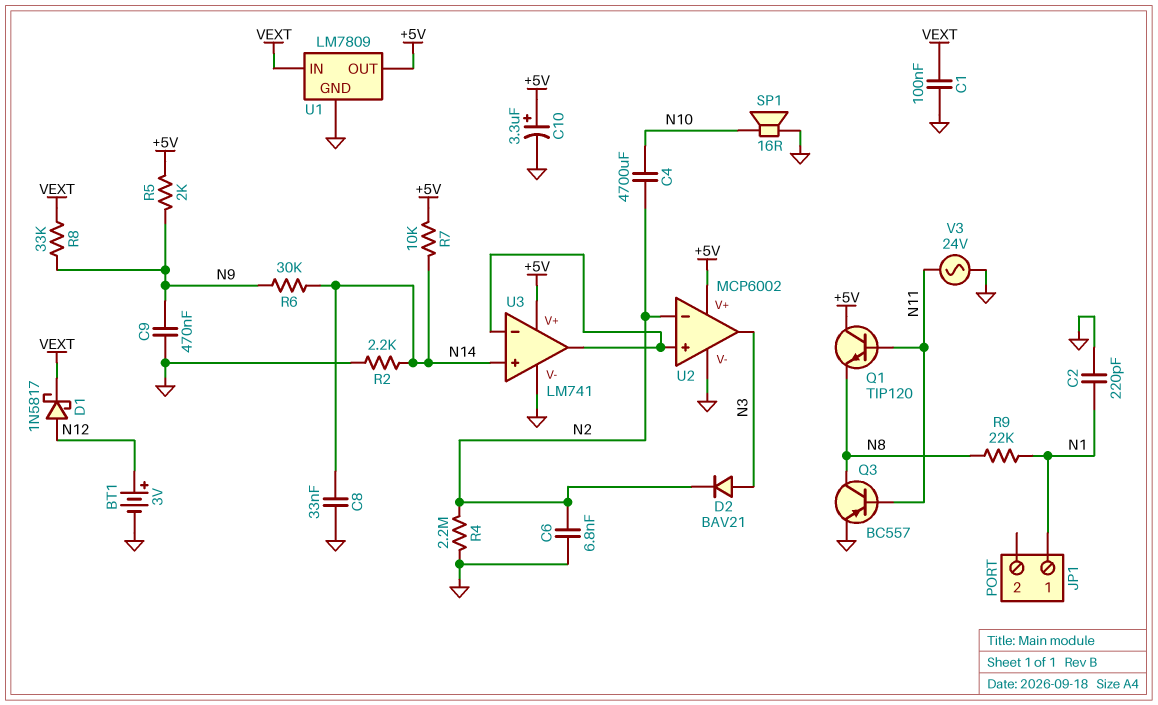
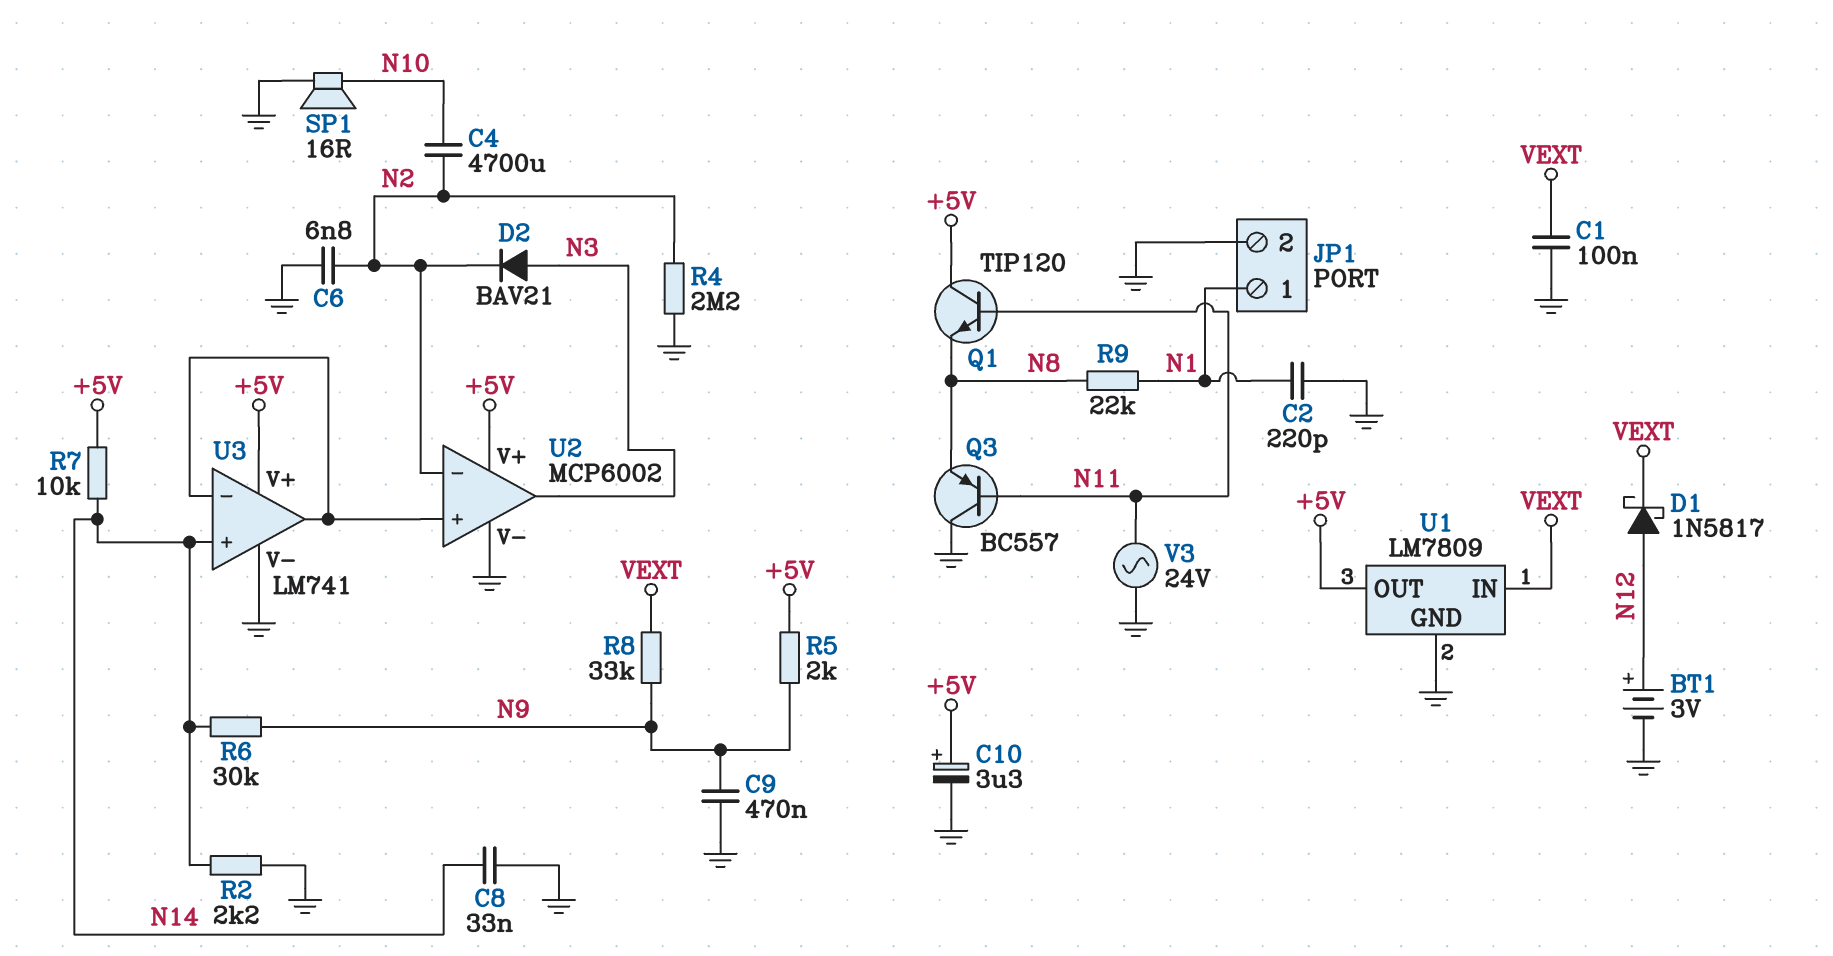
JP1 pin 2: none -> GND
Q3: PNP BC557 (B N11, C N8, E GND) -> PNP BC557 (B N11, C GND, E N8)

